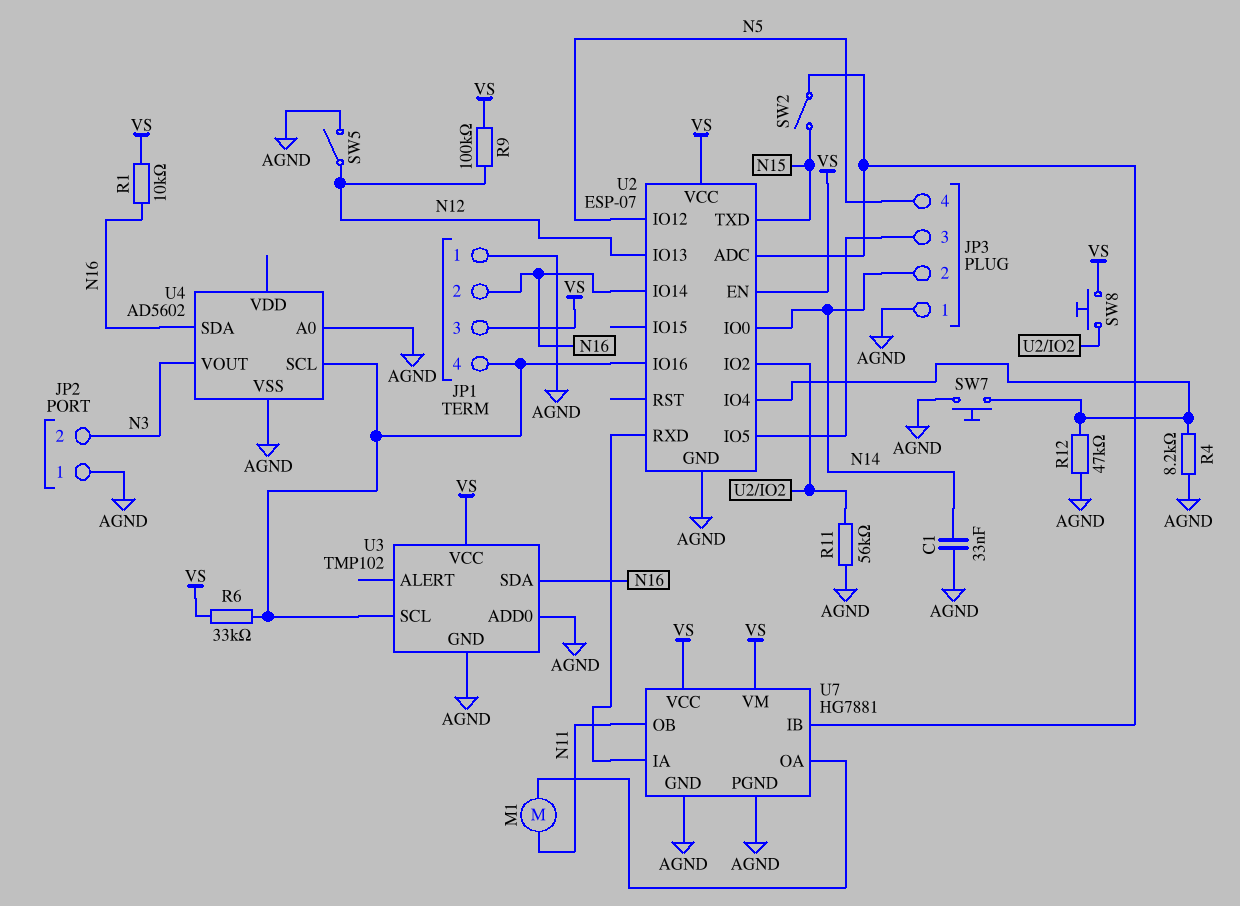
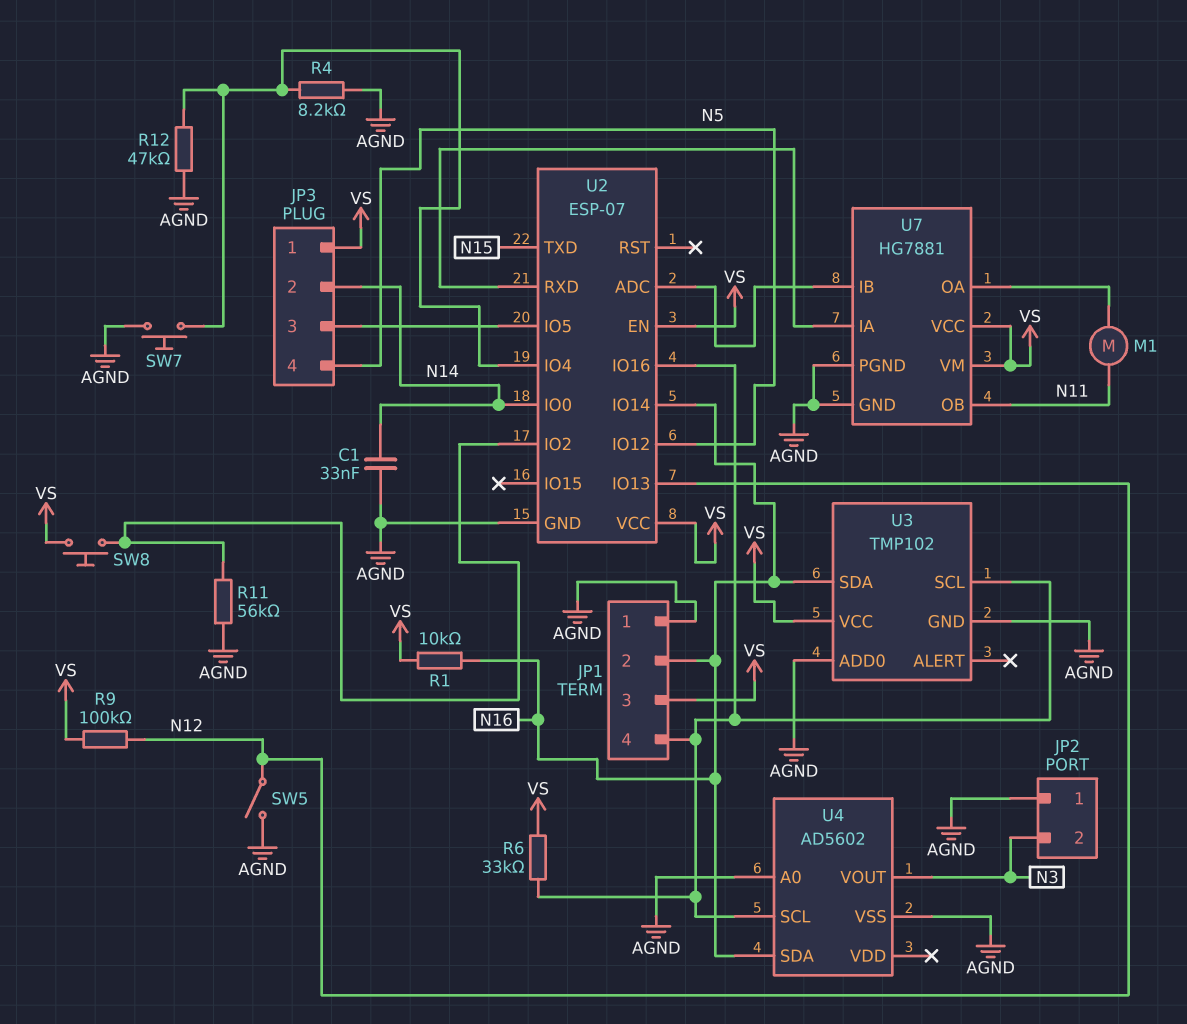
JP3 pin 1: AGND -> VS
SW2: switch (N15, U2/ADC) -> none

